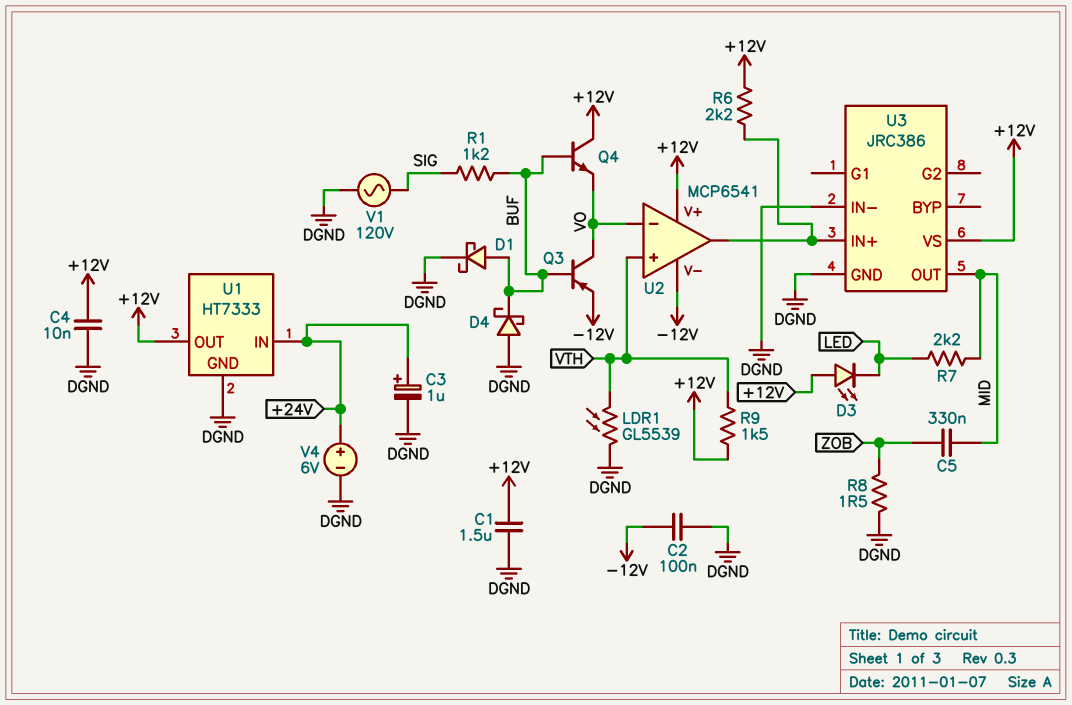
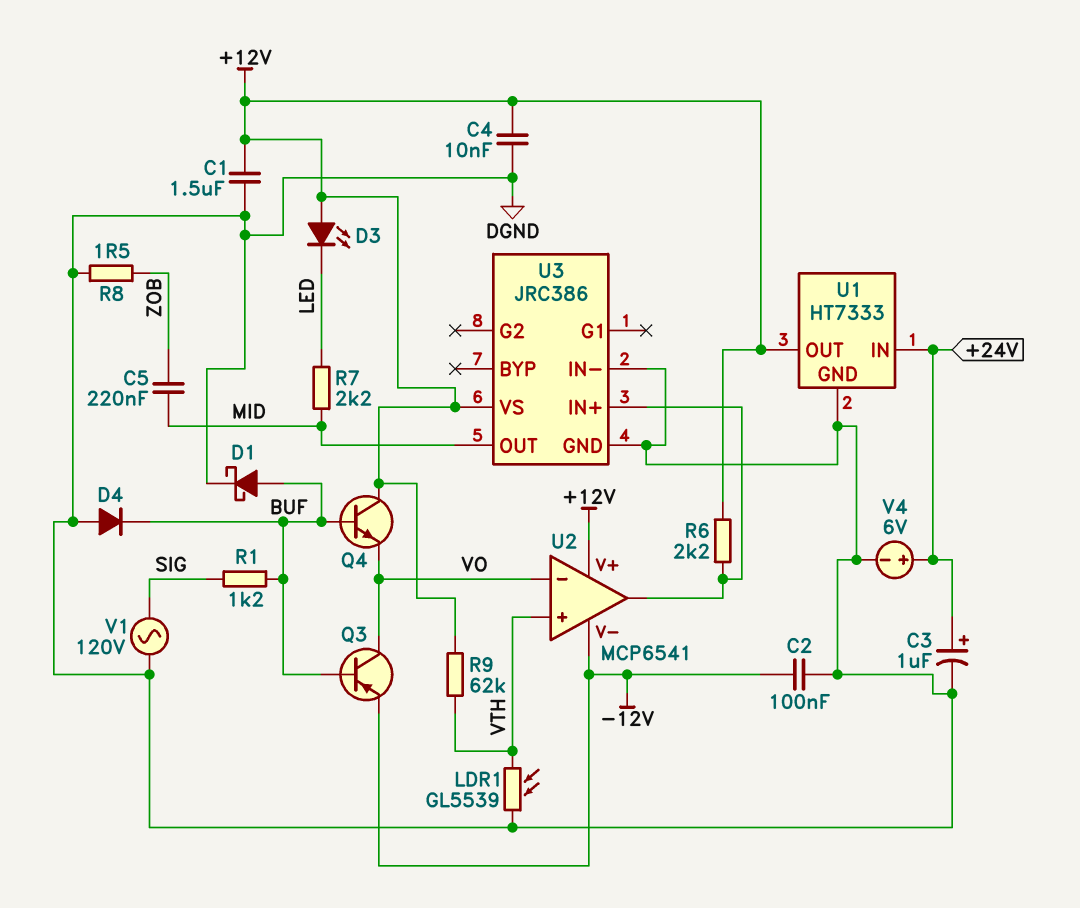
C5: 330nF (MID, ZOB) -> 220nF (MID, ZOB)
D4: schottky (A DGND, K BUF) -> diode (A DGND, K BUF)
R9: 1.5k (+12V, VTH) -> 62k (+12V, VTH)

